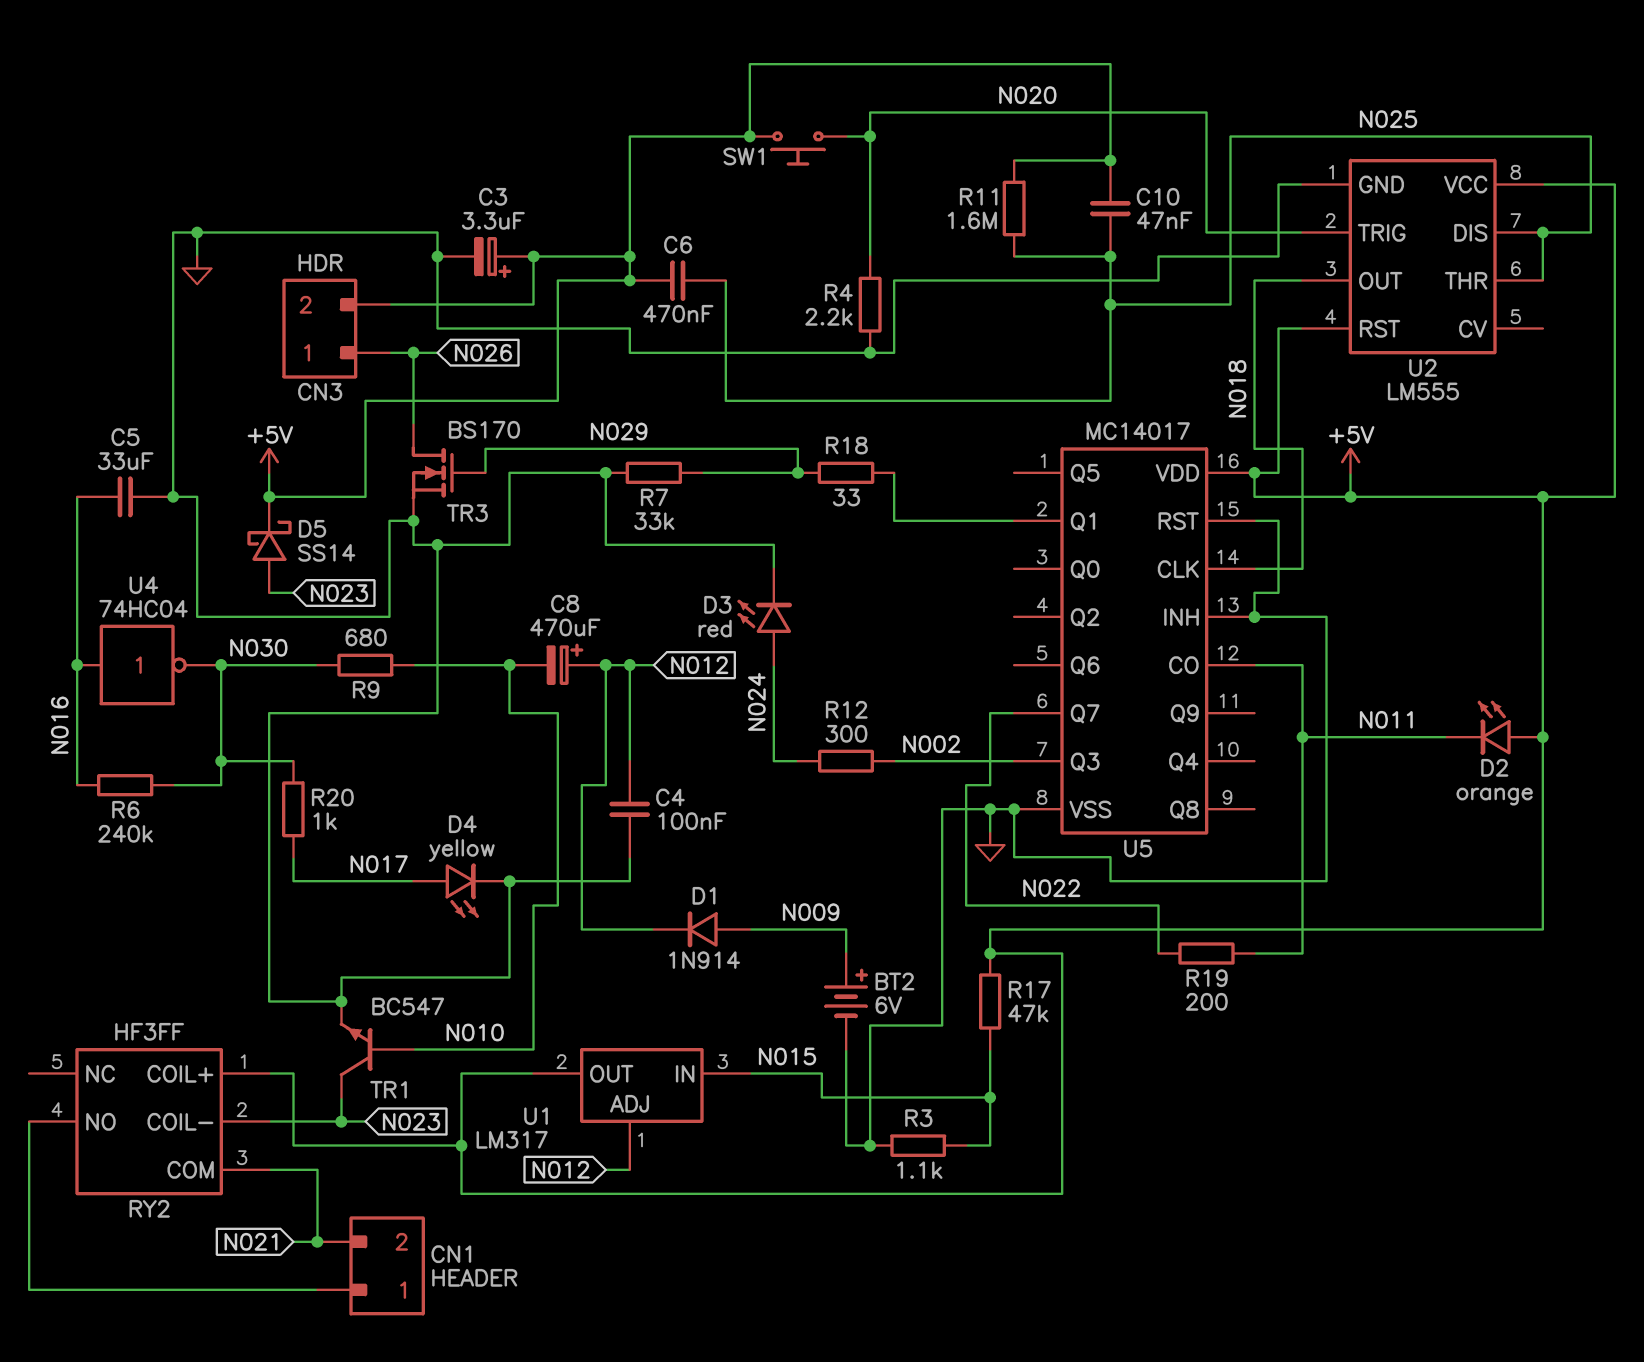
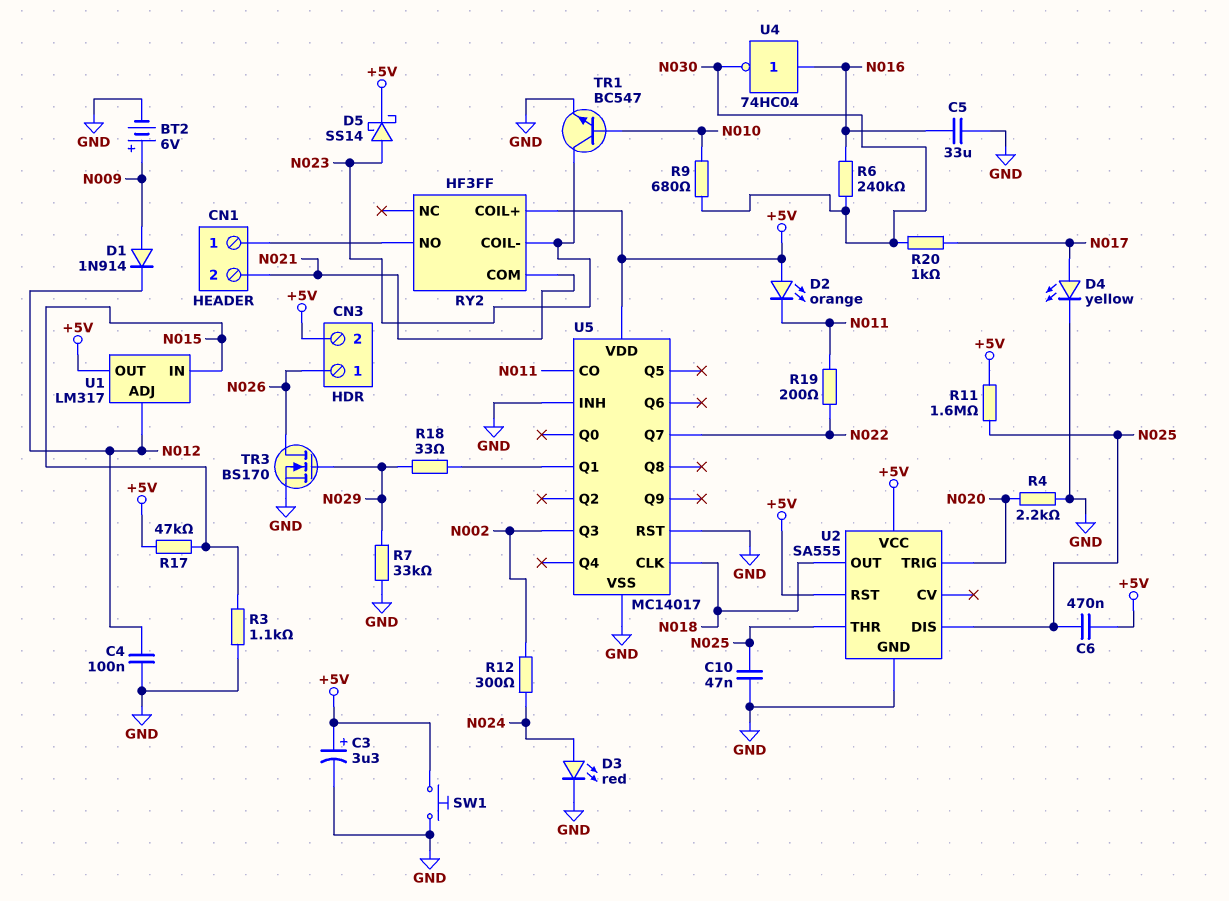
C8: 470uF (plus N012, minus N010) -> none
C10: 47nF (+5V, N025) -> 47nF (GND, N025)
SW1: button (+5V, N020) -> button (+5V, GND)
U2: LM555 -> SA555

